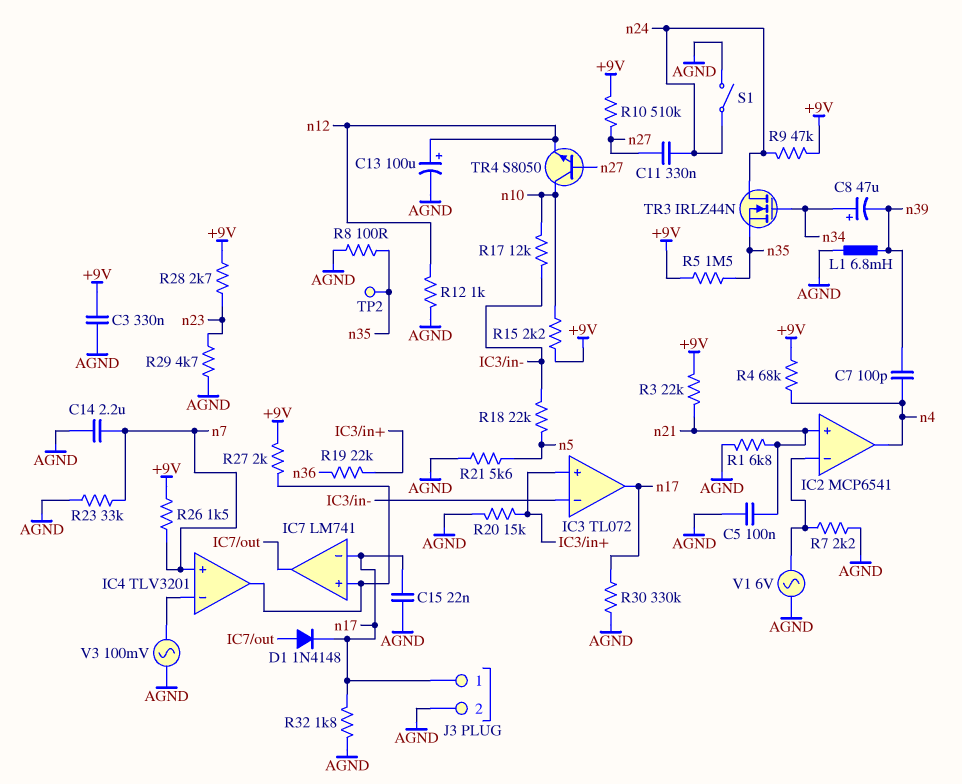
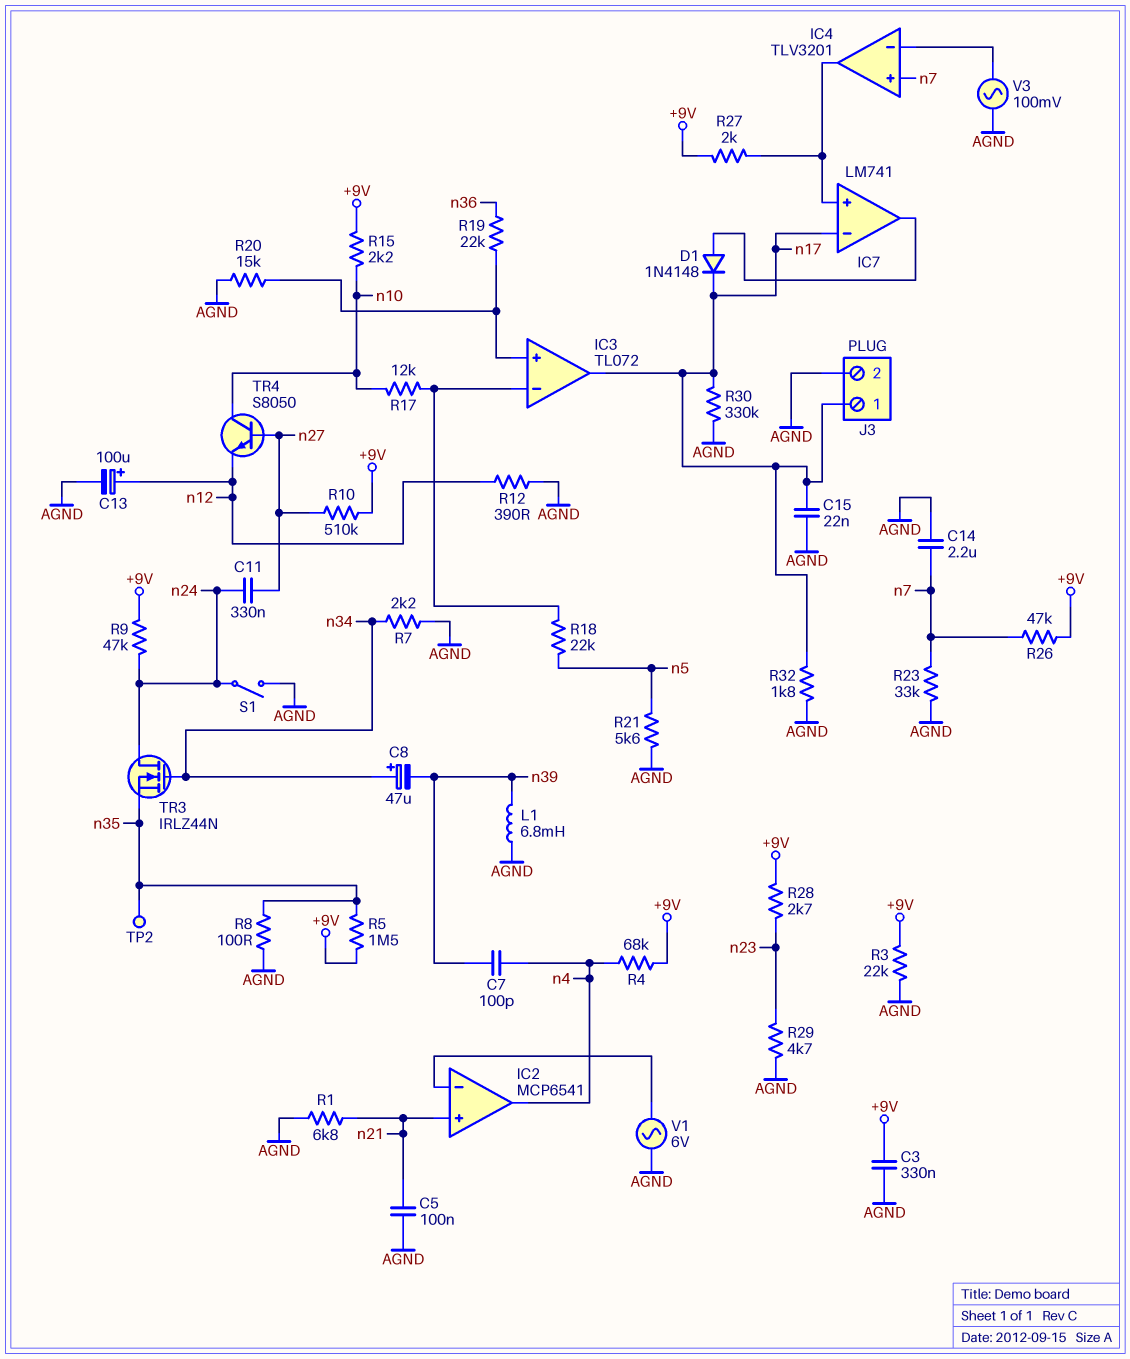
R3: 22k (+9V, n21) -> 22k (+9V, AGND)
R7: 2.2k (AGND, IC2/in-) -> 2.2k (AGND, n34)
R12: 1k (AGND, n12) -> 390 (AGND, n12)
R26: 1.5k (+9V, n7) -> 47k (+9V, n7)

